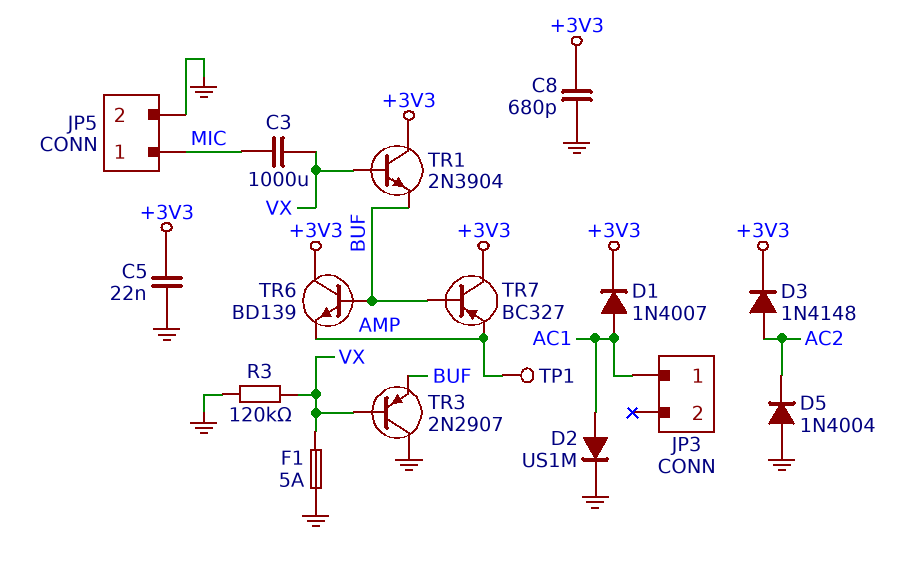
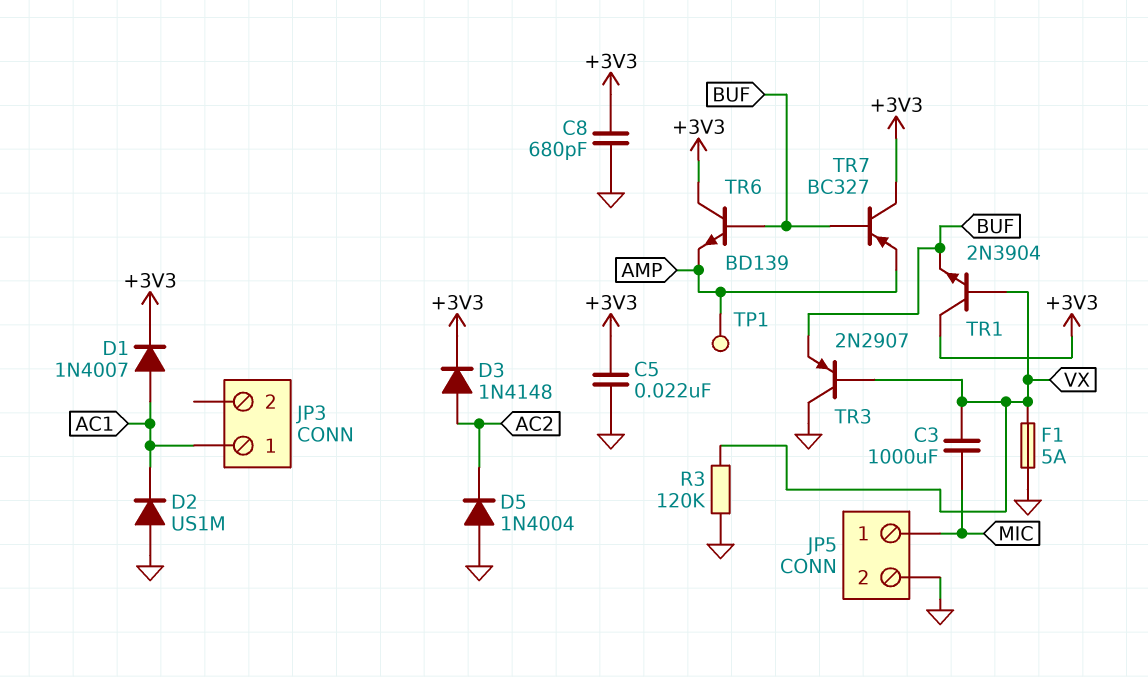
D2: diode US1M (A AC1, K GND) -> diode US1M (A GND, K AC1)

